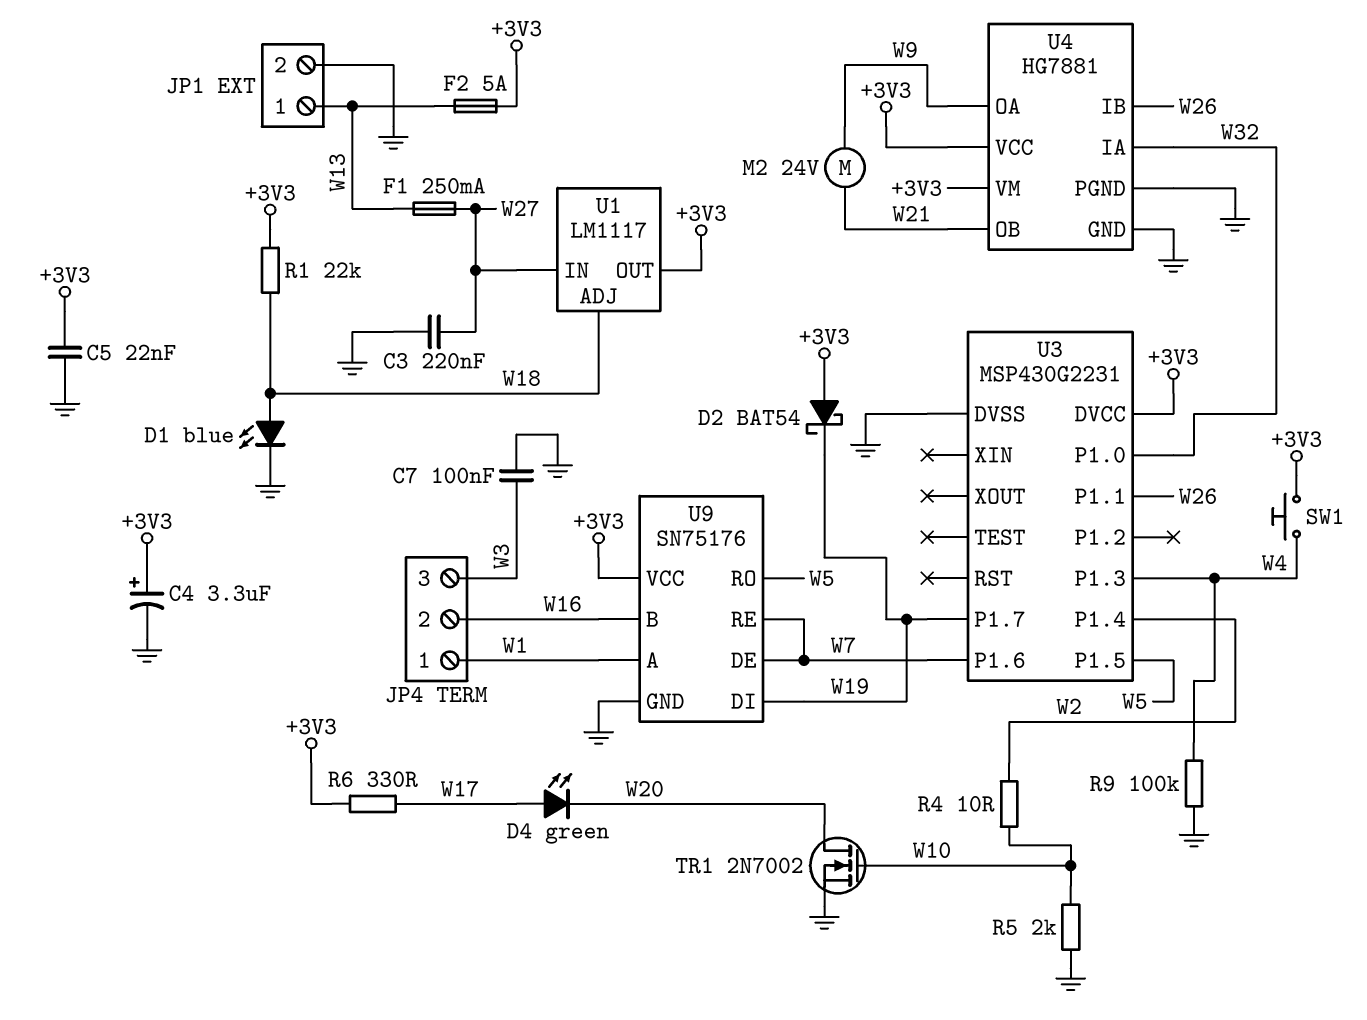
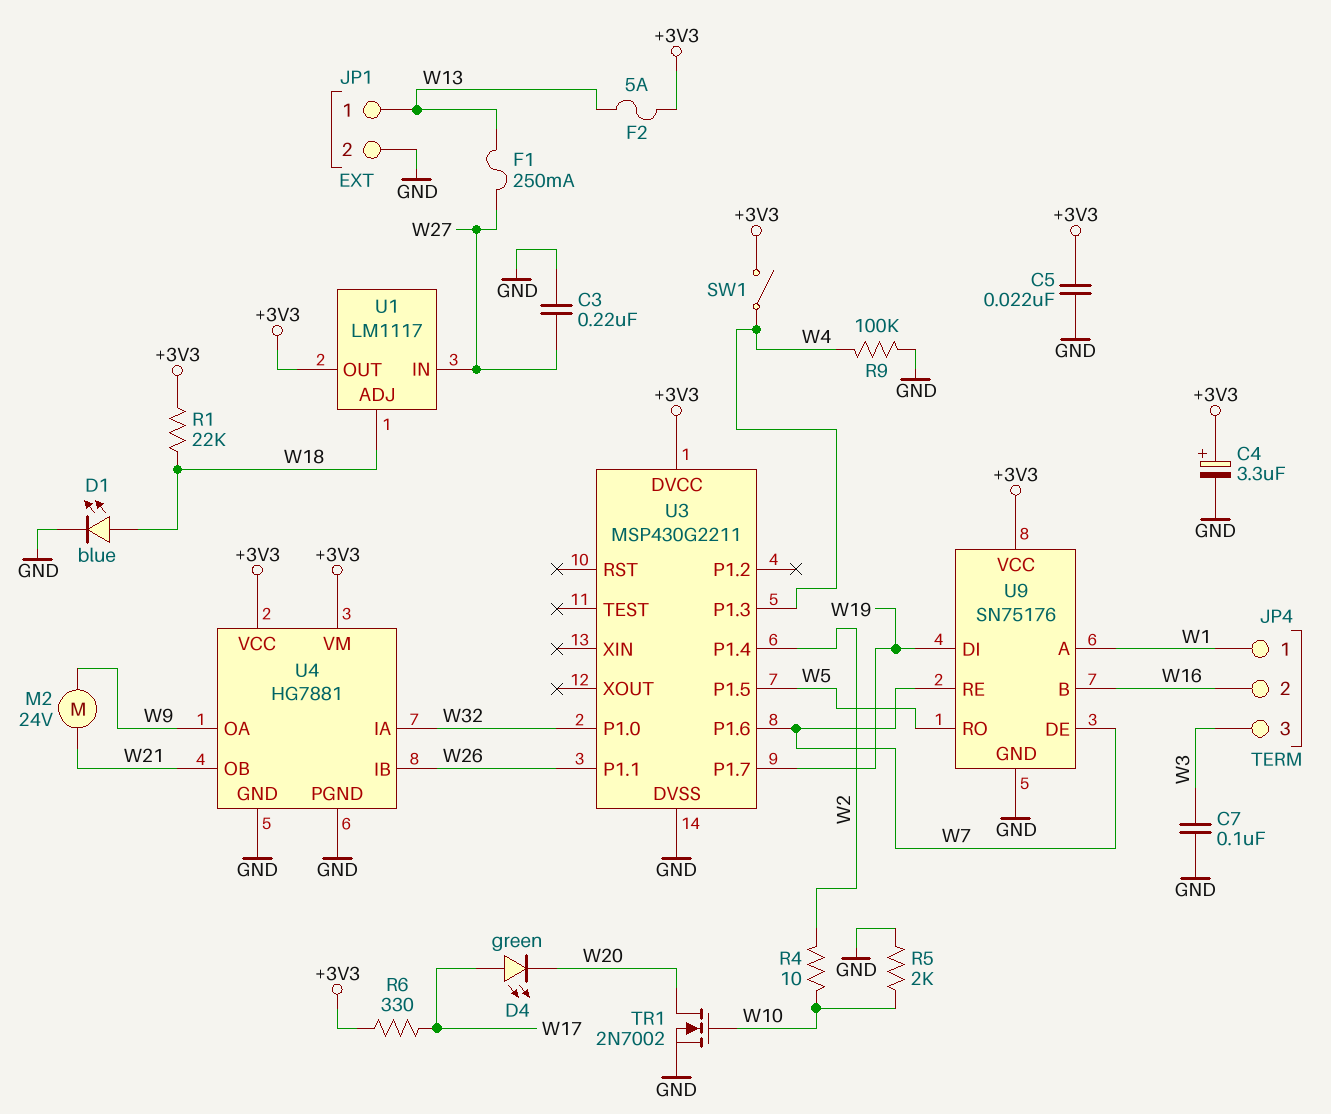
D2: schottky BAT54 (A +3V3, K W19) -> none
SW1: button (+3V3, W4) -> switch (+3V3, W4)
U3: MSP430G2231 -> MSP430G2211

